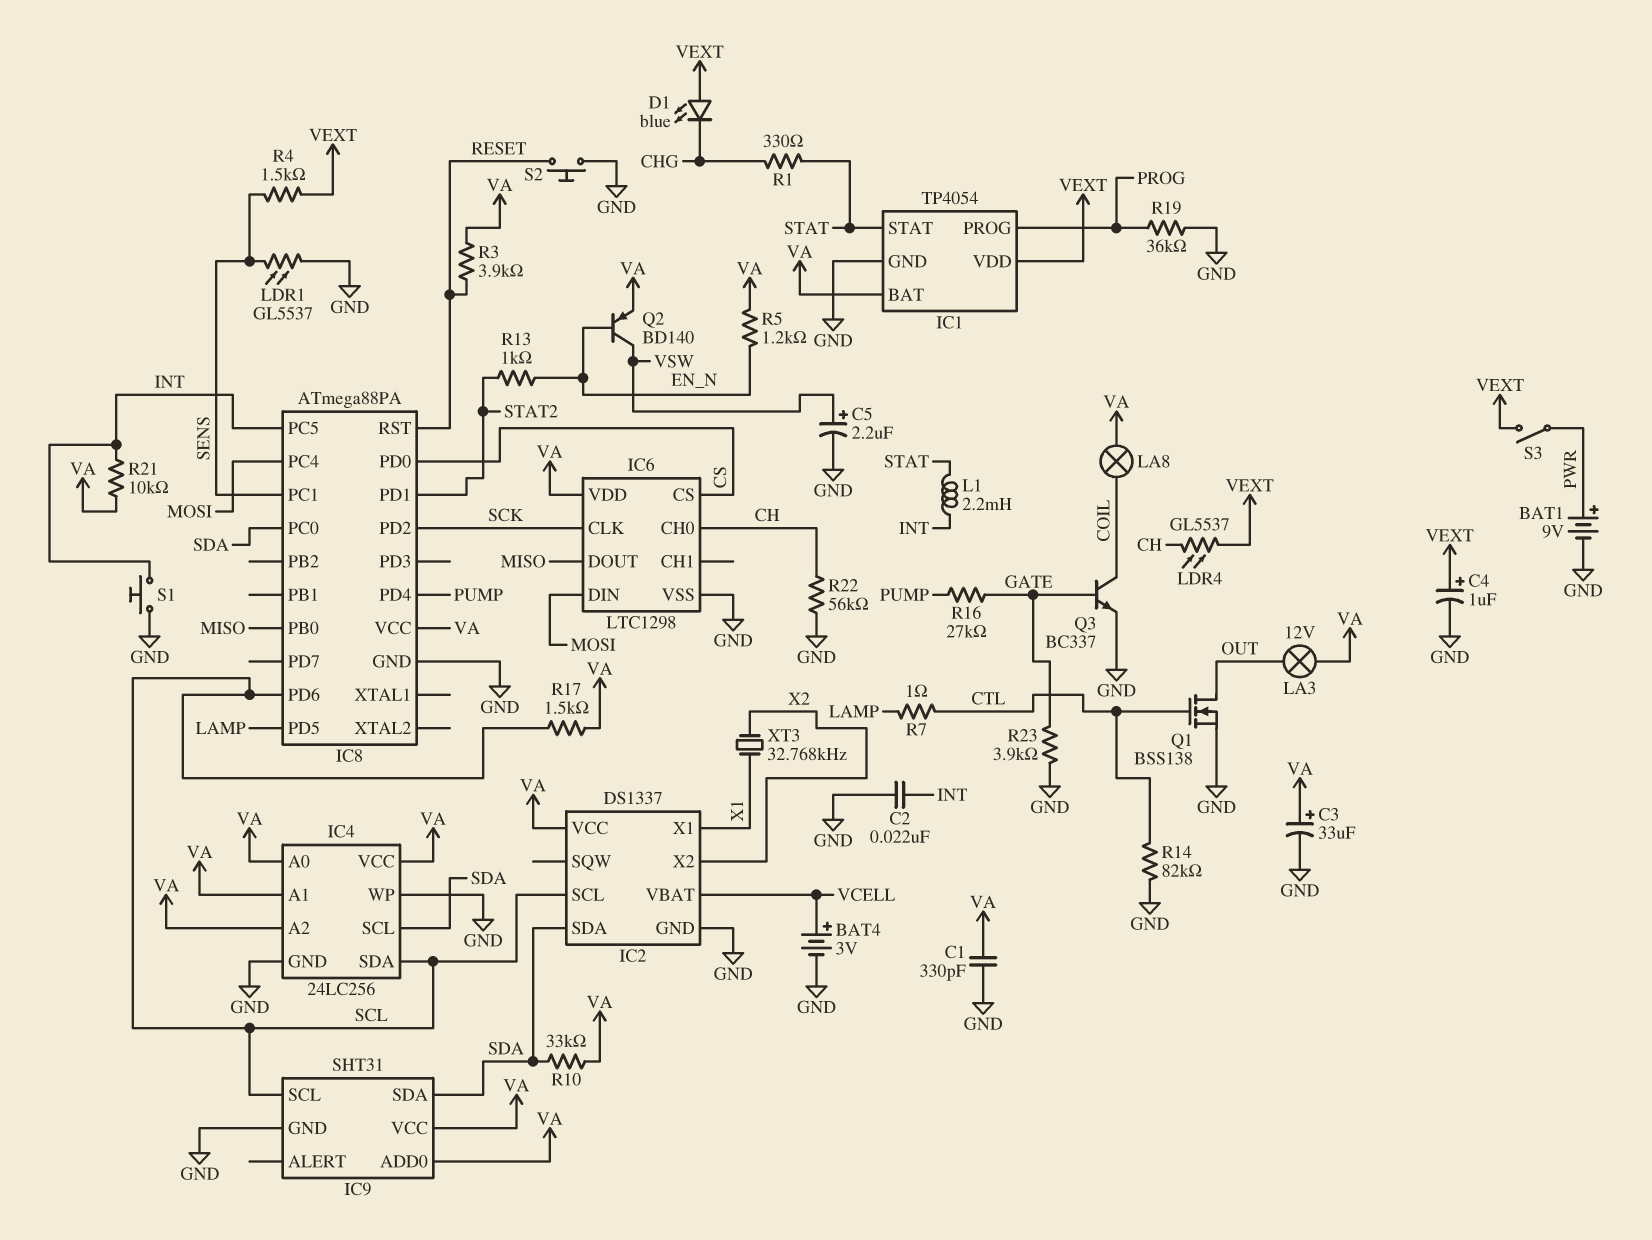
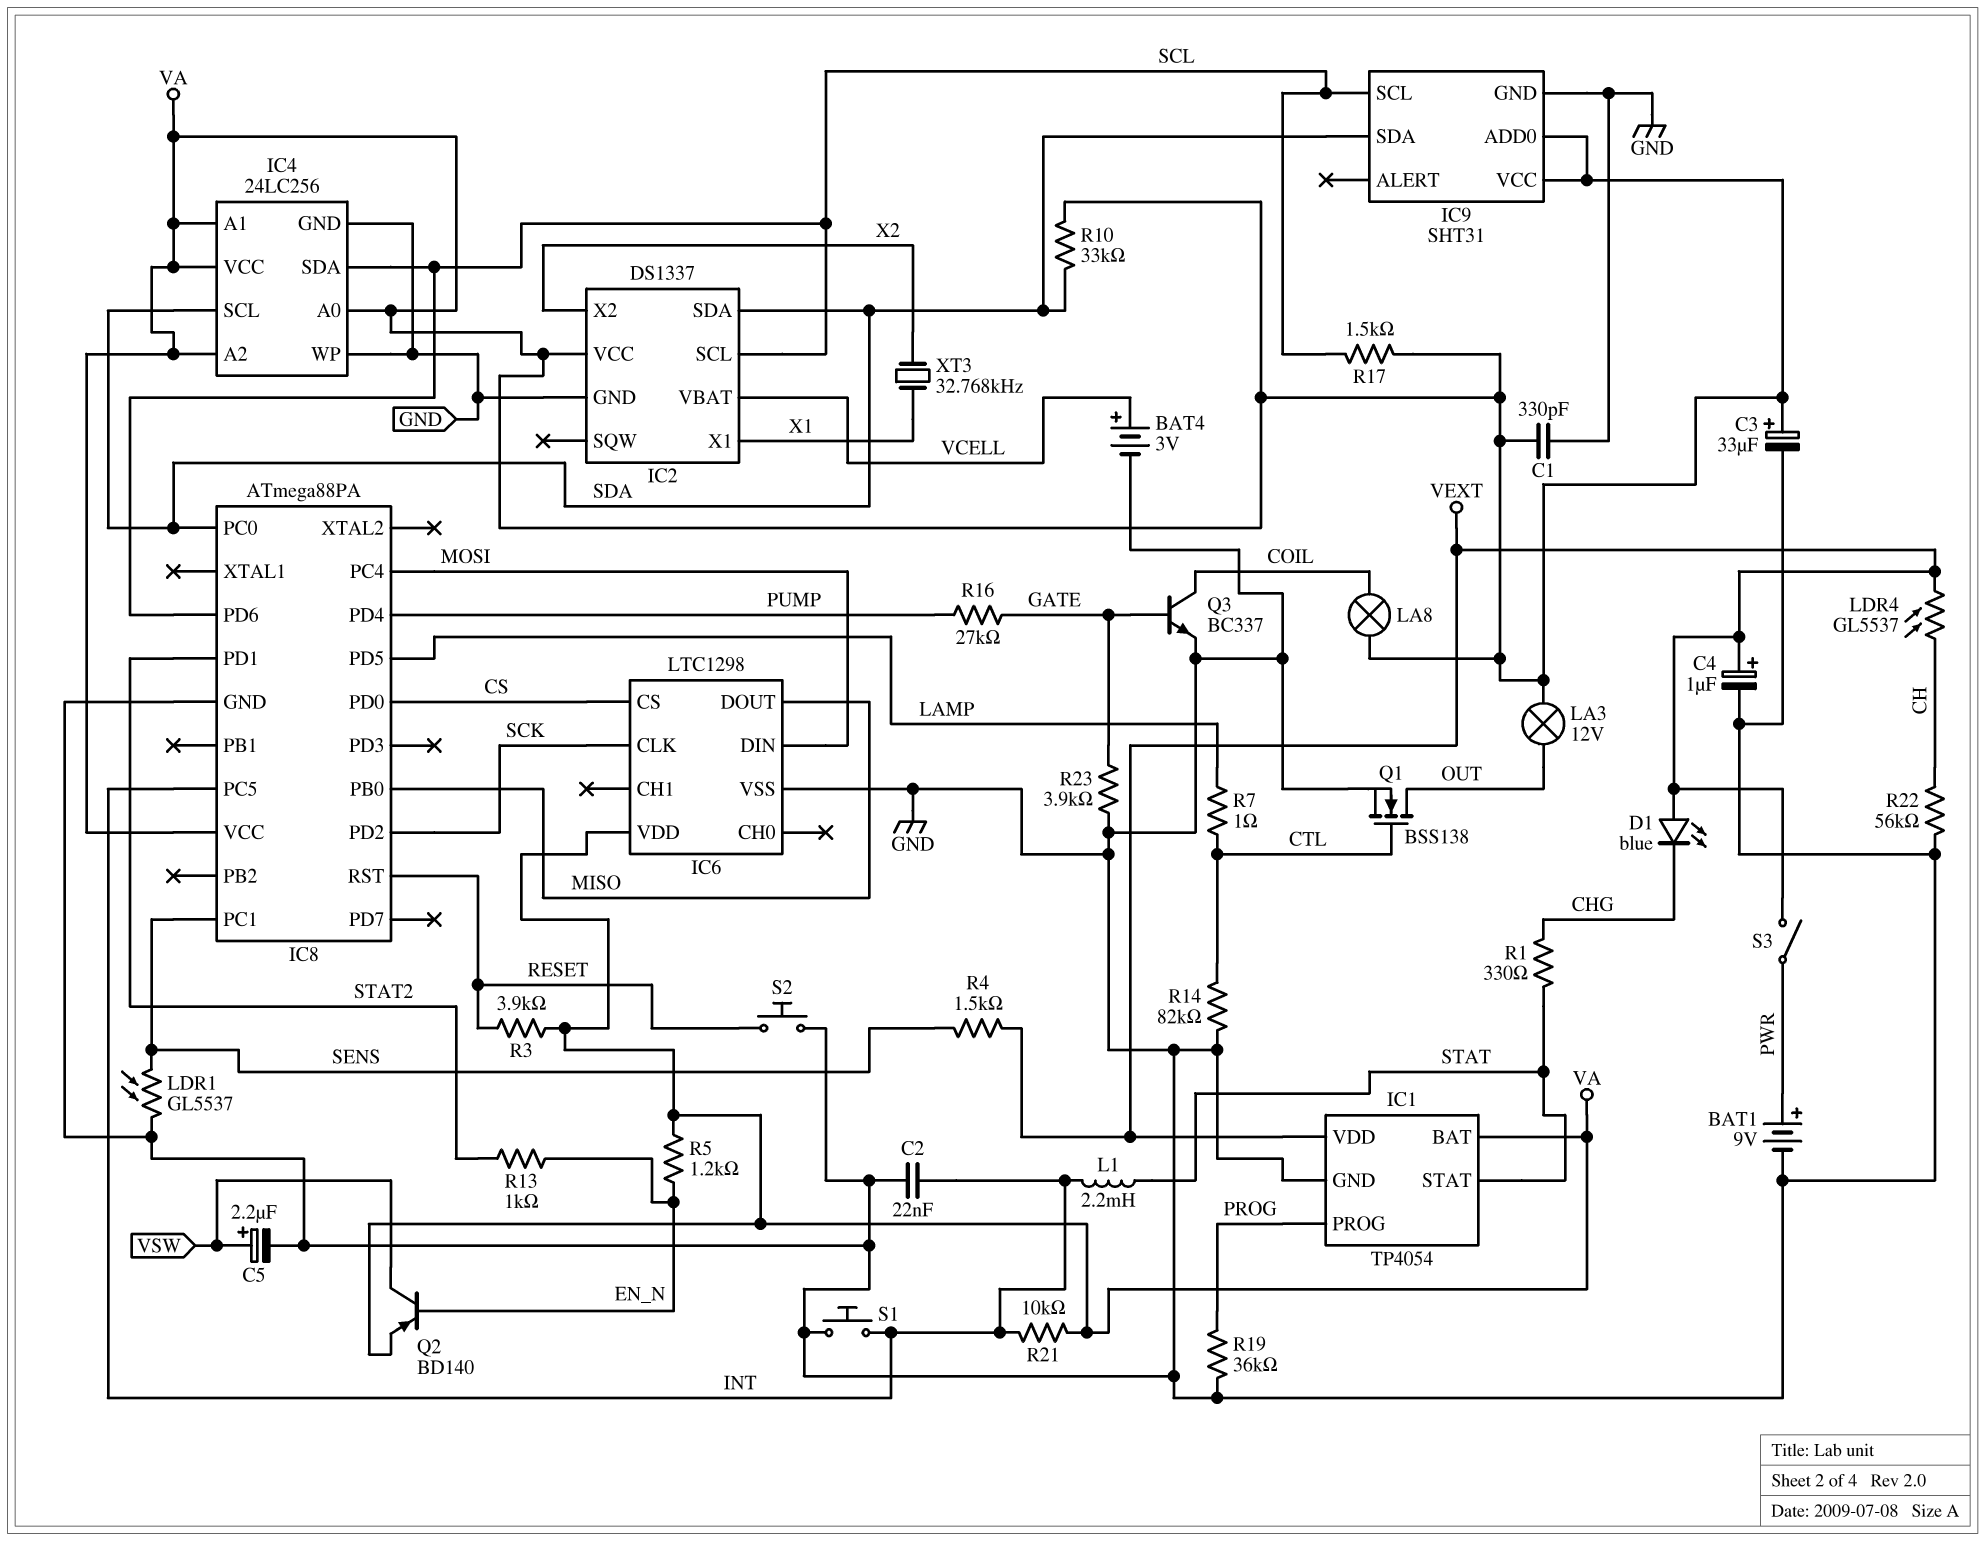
IC6 pin CH0: CH -> none

